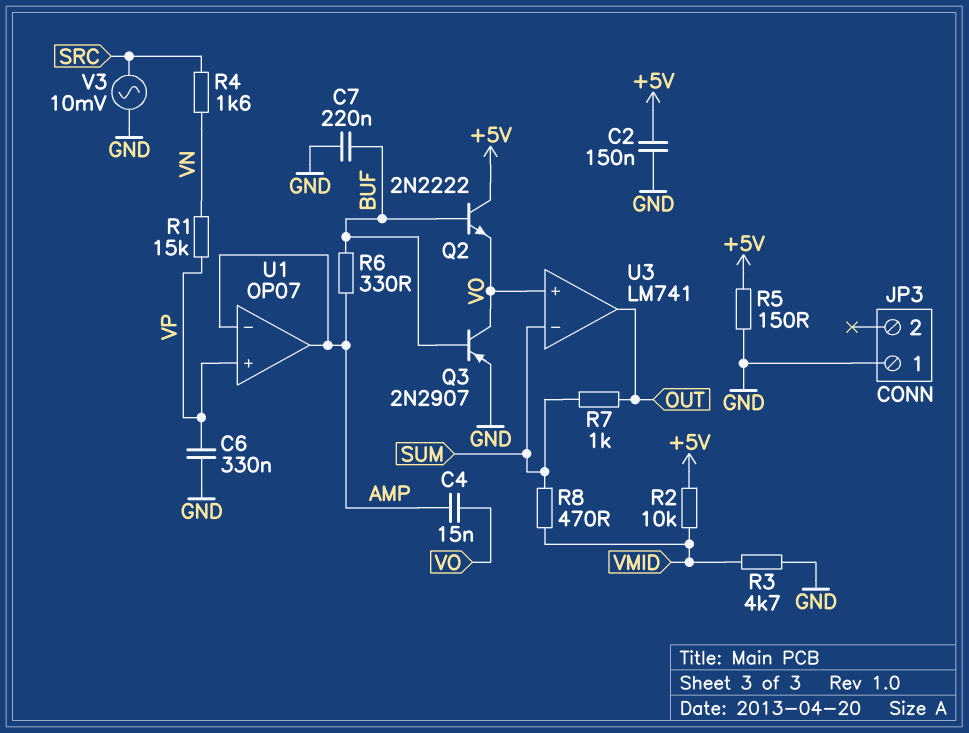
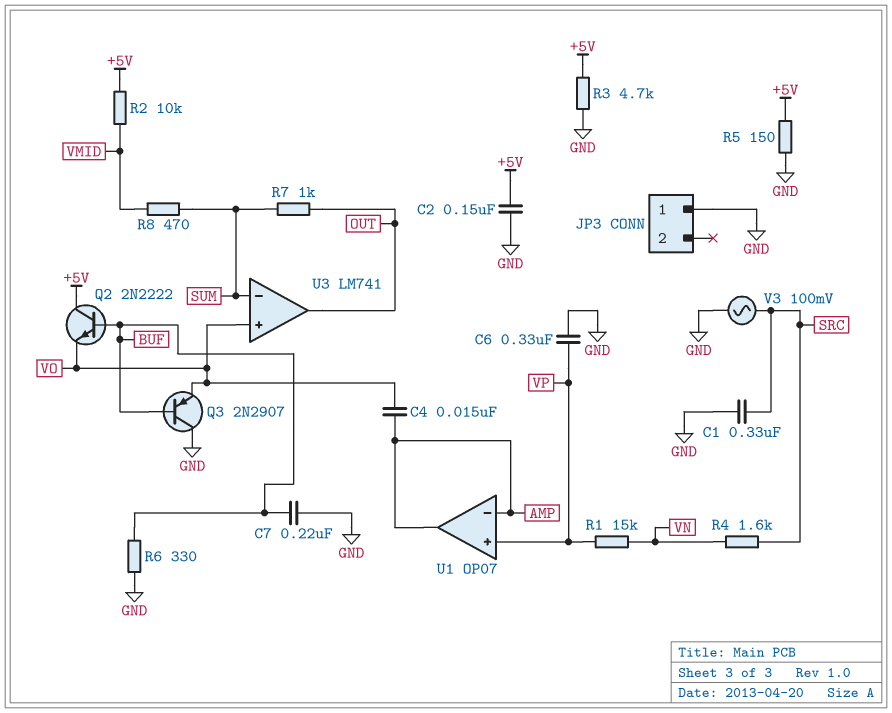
C1: none -> 330nF (GND, SRC)
Q3: PNP 2N2907 (B BUF, C VO, E GND) -> PNP 2N2907 (B BUF, C GND, E VO)
R3: 4.7k (GND, VMID) -> 4.7k (+5V, GND)
R6: 330 (AMP, BUF) -> 330 (BUF, GND)
V3: AC 10mV (GND, SRC) -> AC 100mV (GND, SRC)

